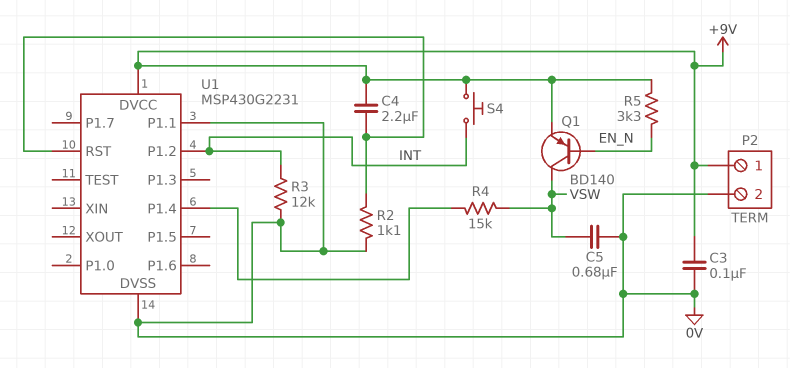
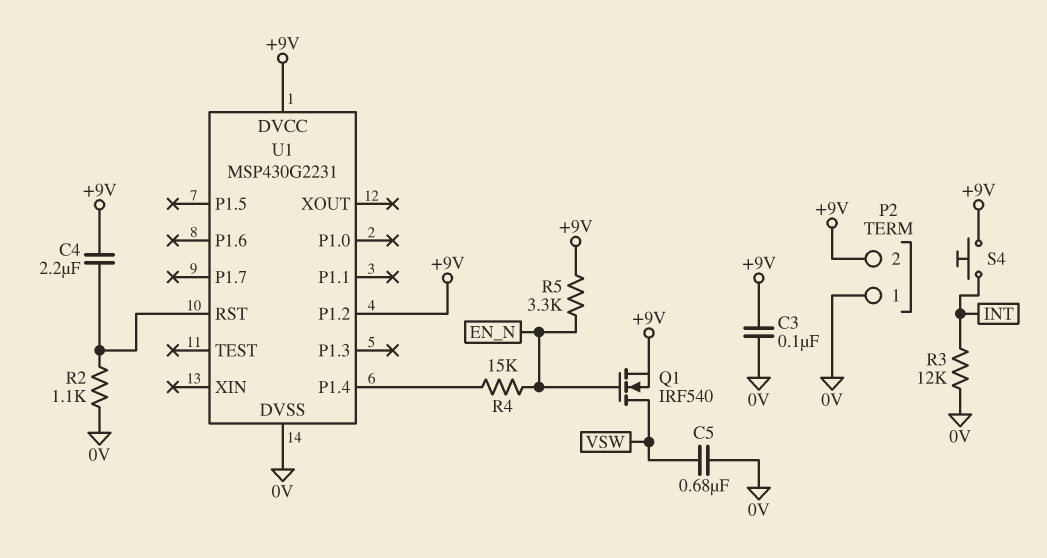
P2 pin 1: +9V -> 0V
P2 pin 2: 0V -> +9V
Q1: PNP BD140 (B EN_N, C VSW, E +9V) -> NMOS IRF540 (G EN_N, D VSW, S +9V)
R4: 15k (U1/P1.4, VSW) -> 15k (EN_N, U1/P1.4)
U1 pin P1.1: 0V -> none
U1 pin P1.2: INT -> +9V

